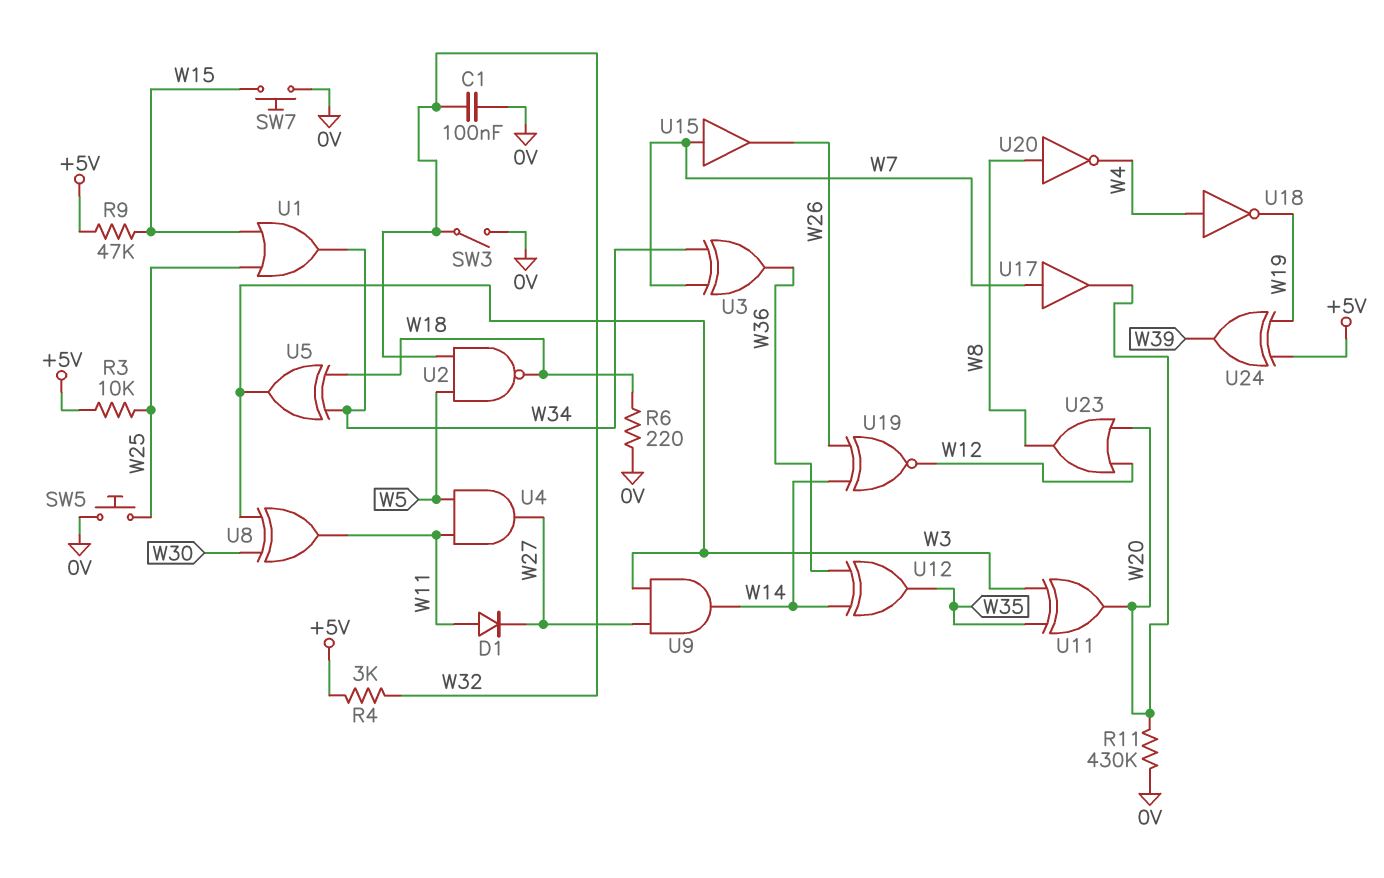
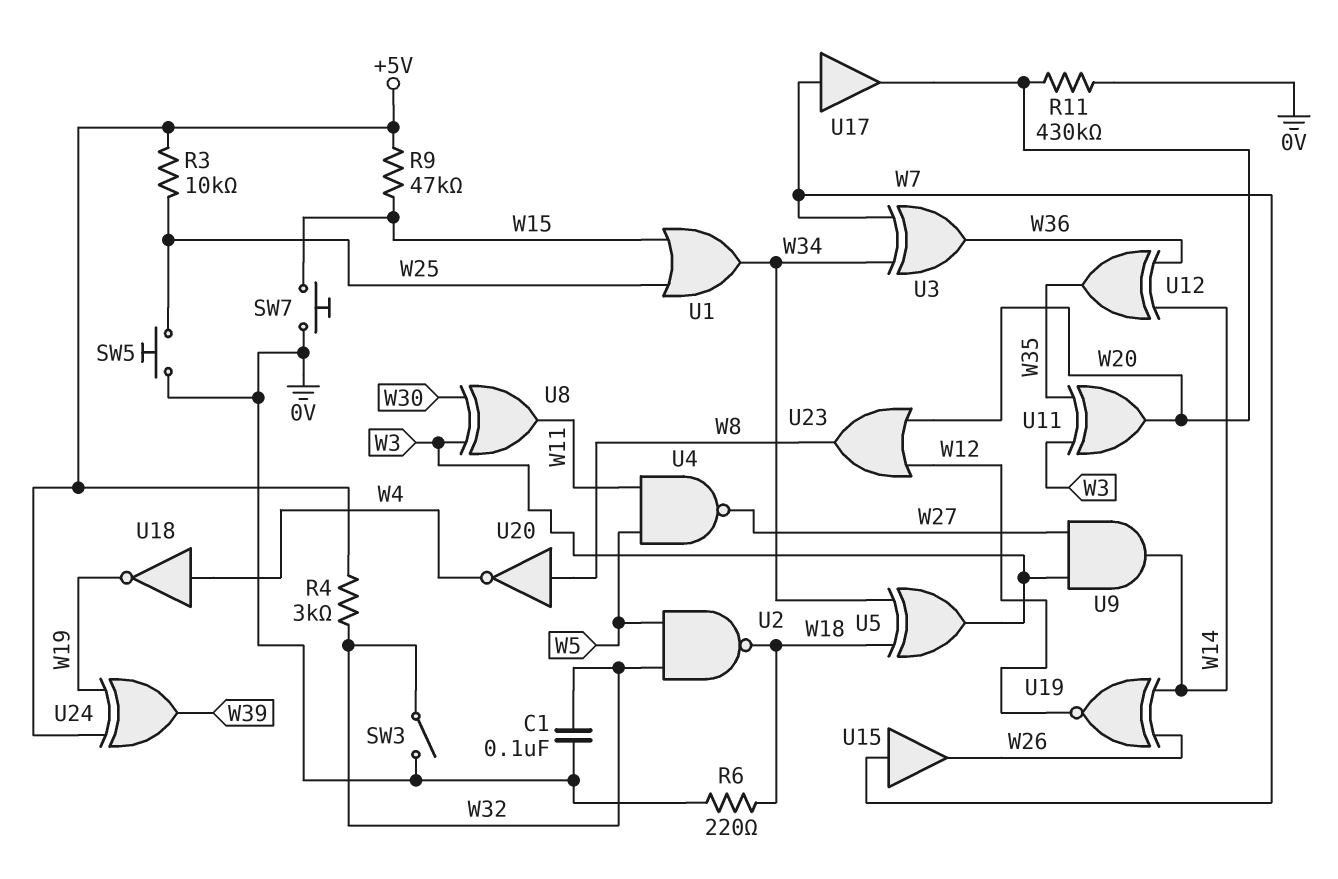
D1: diode (A W11, K W27) -> none
U4: AND (in W5, in W11, out W27) -> NAND (in W5, in W11, out W27)

